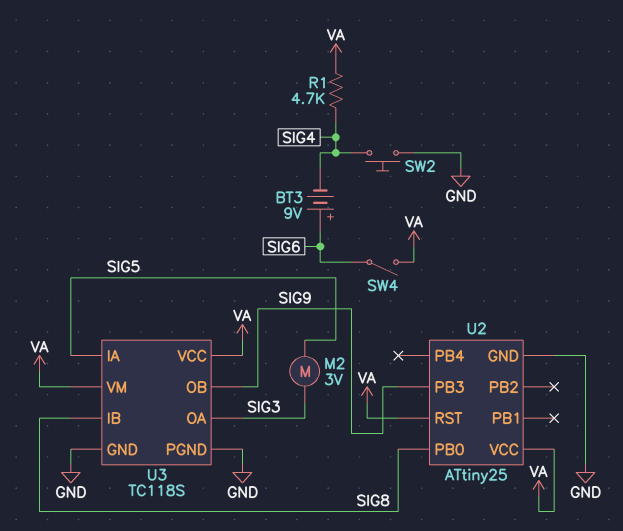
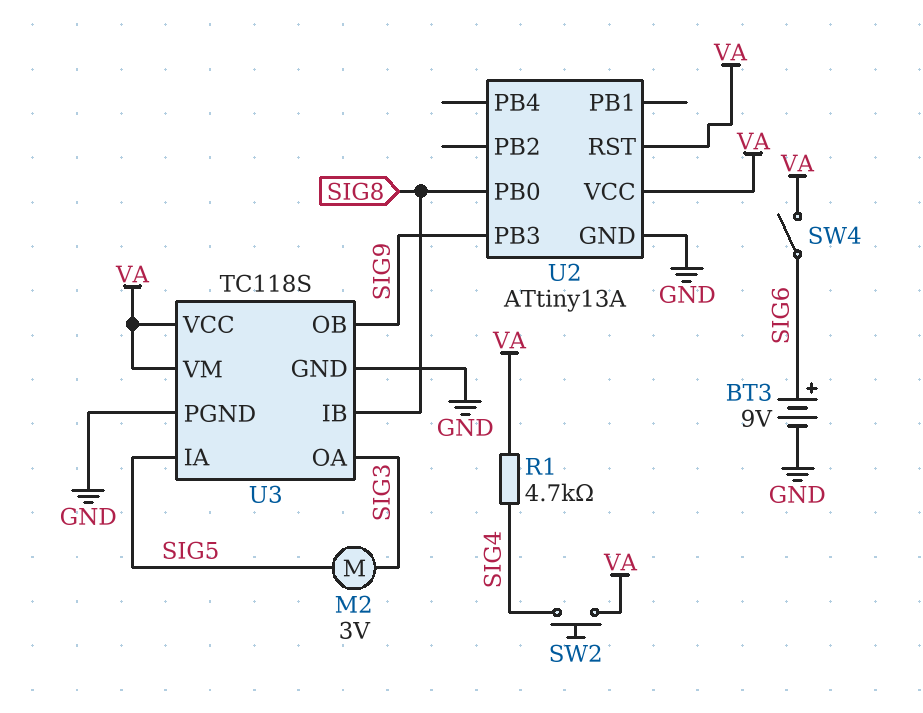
BT3: 9V (plus SIG6, minus SIG4) -> 9V (plus SIG6, minus GND)
SW2: button (GND, SIG4) -> button (SIG4, VA)
U2: ATtiny25 -> ATtiny13A

